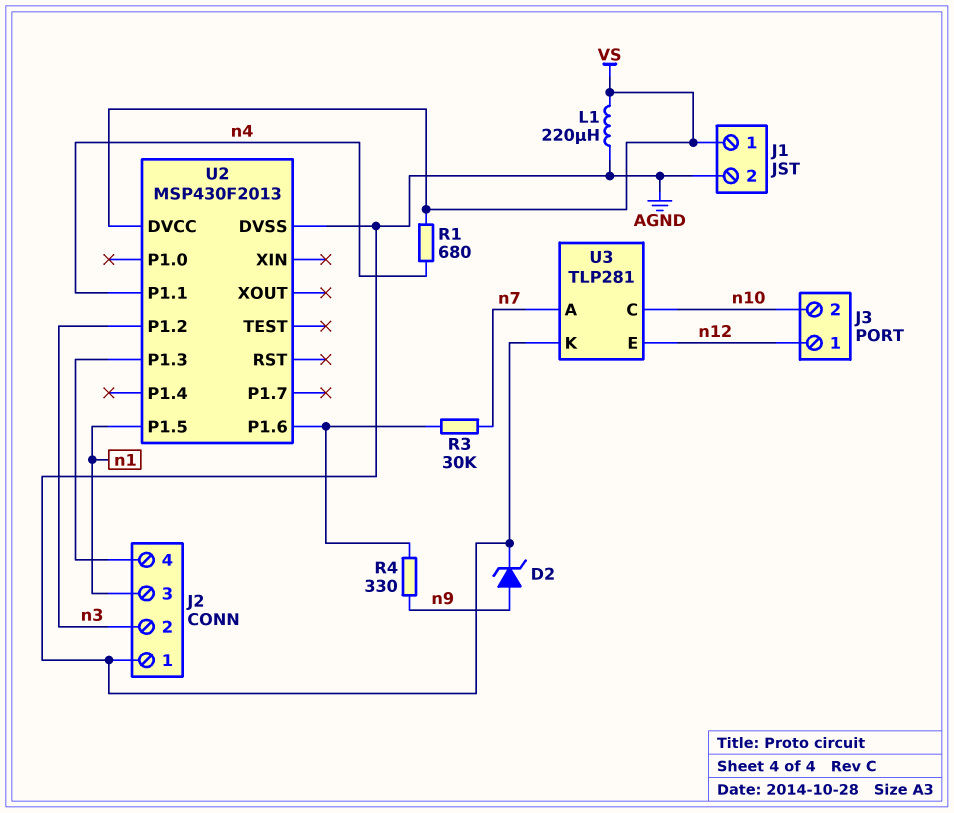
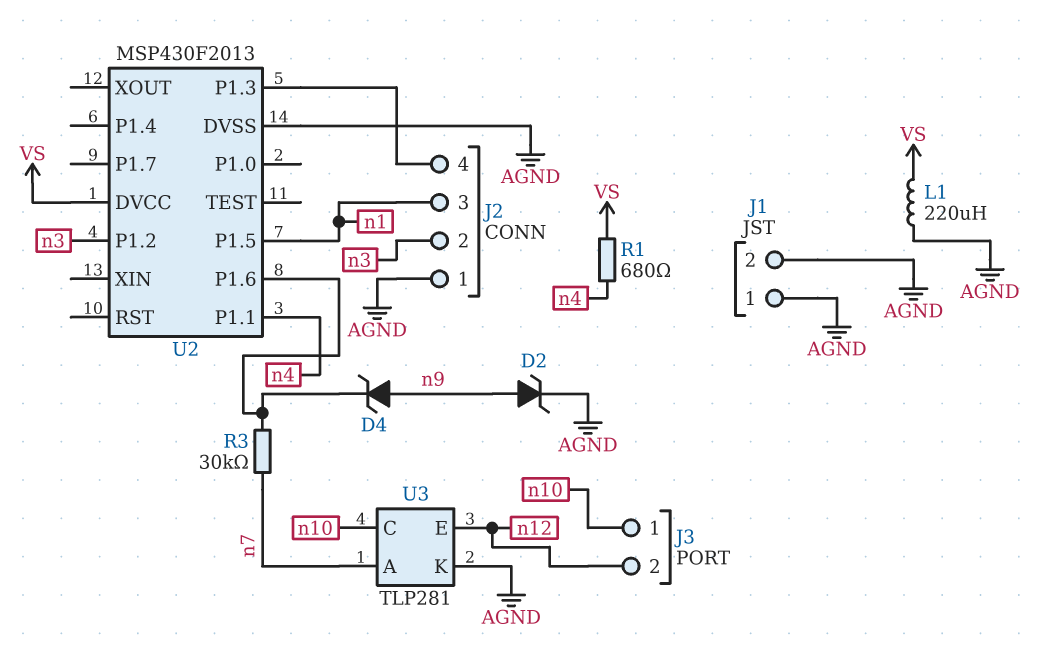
D4: none -> zener (A n9, K U2/P1.6)
J1 pin 1: VS -> AGND
J3 pin 1: n12 -> n10
J3 pin 2: n10 -> n12
R4: 330 (U2/P1.6, n9) -> none

